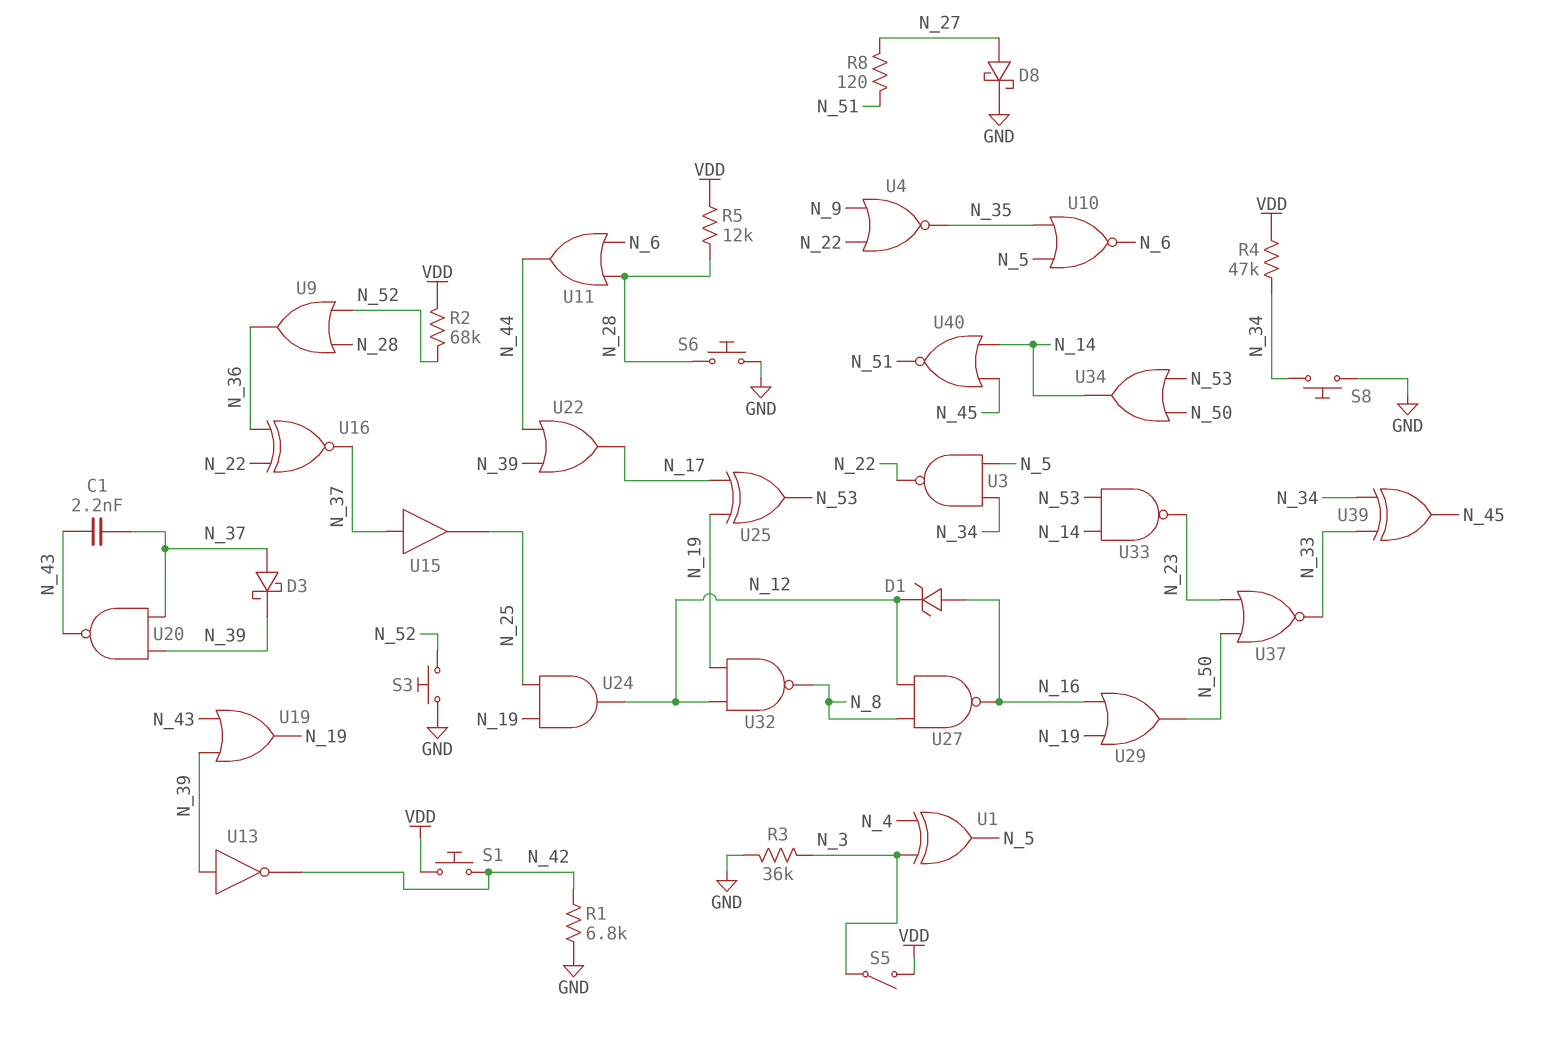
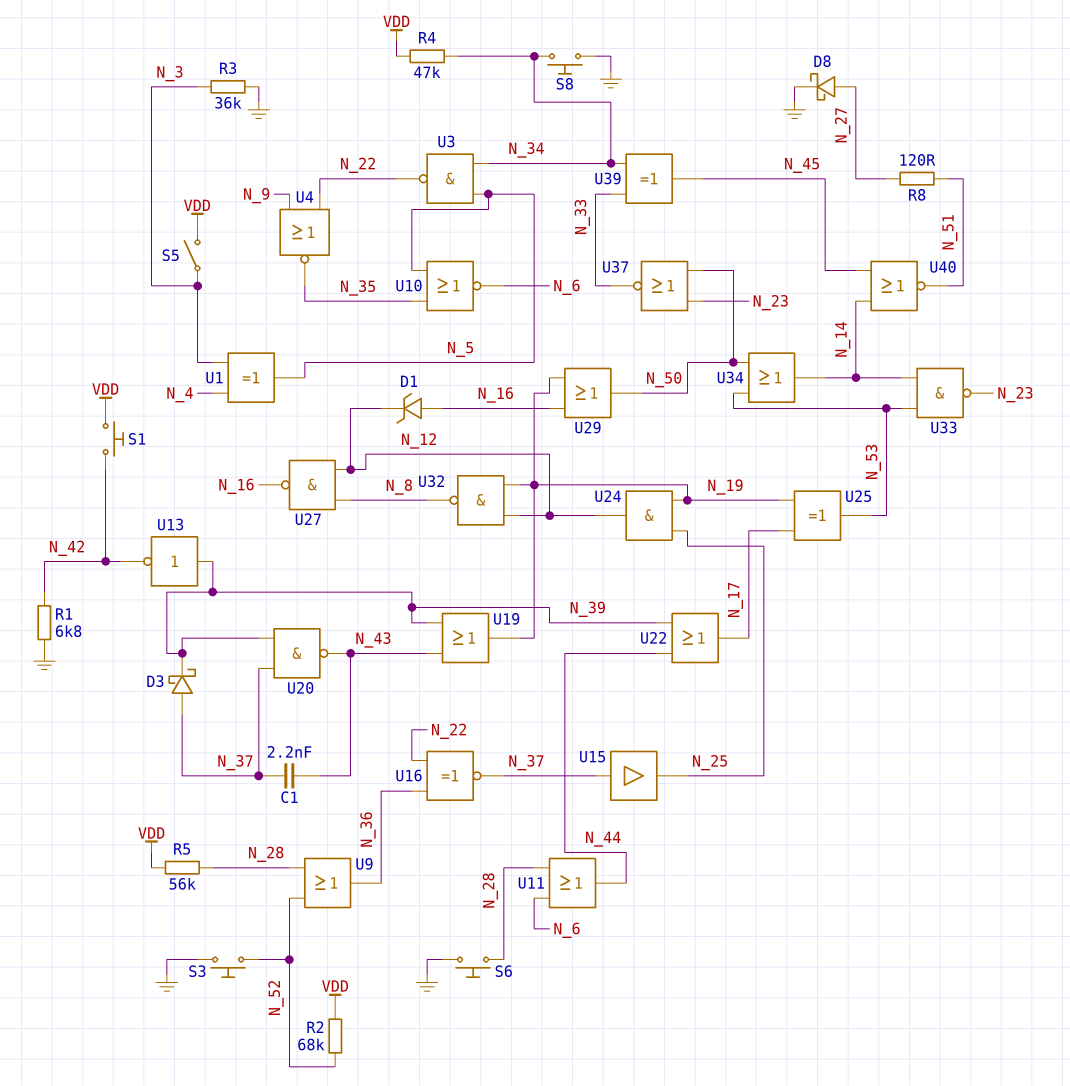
R5: 12k (N_28, VDD) -> 56k (N_28, VDD)

